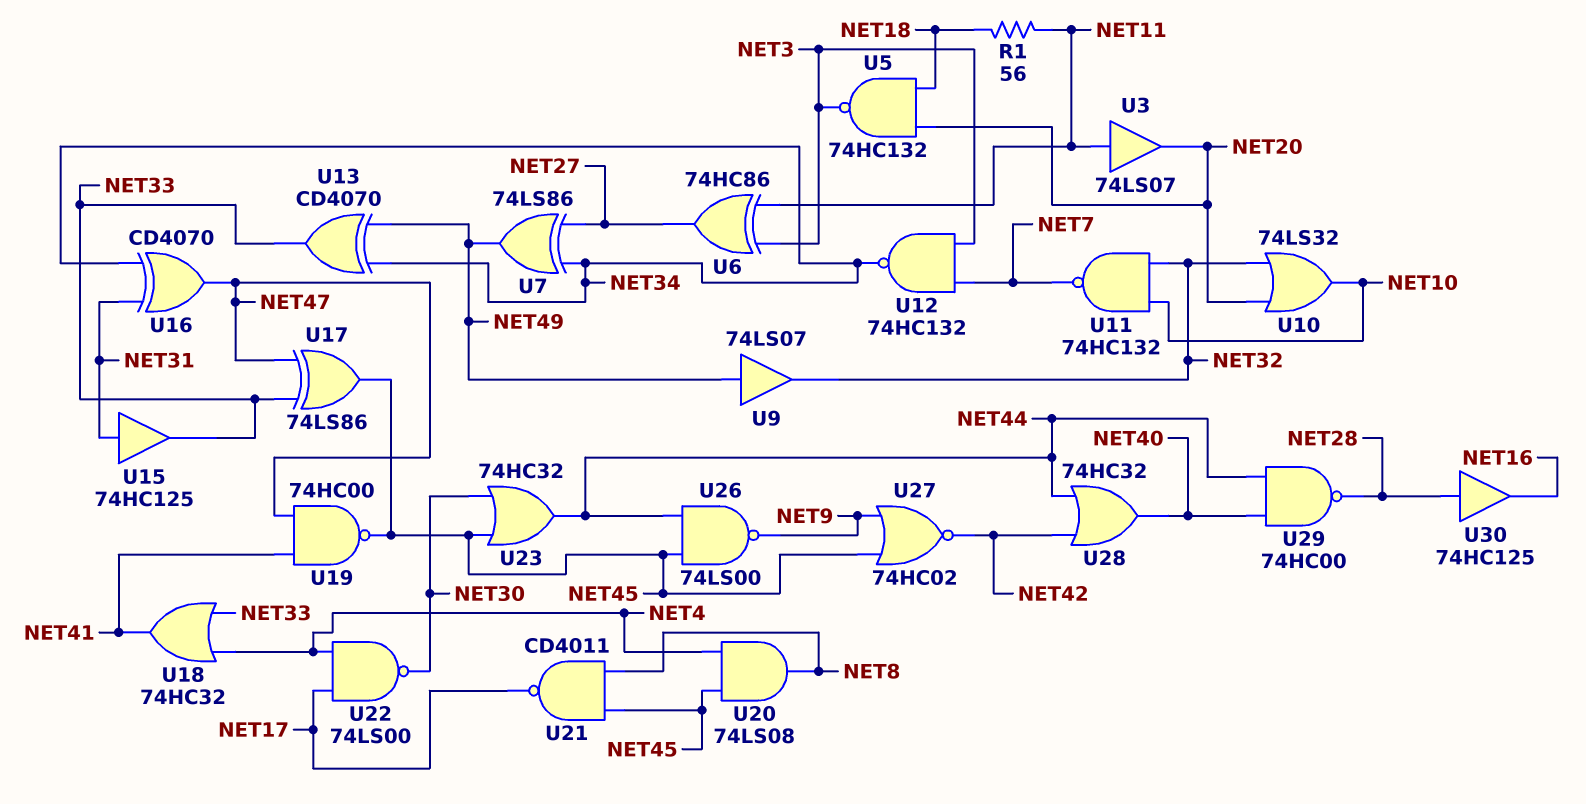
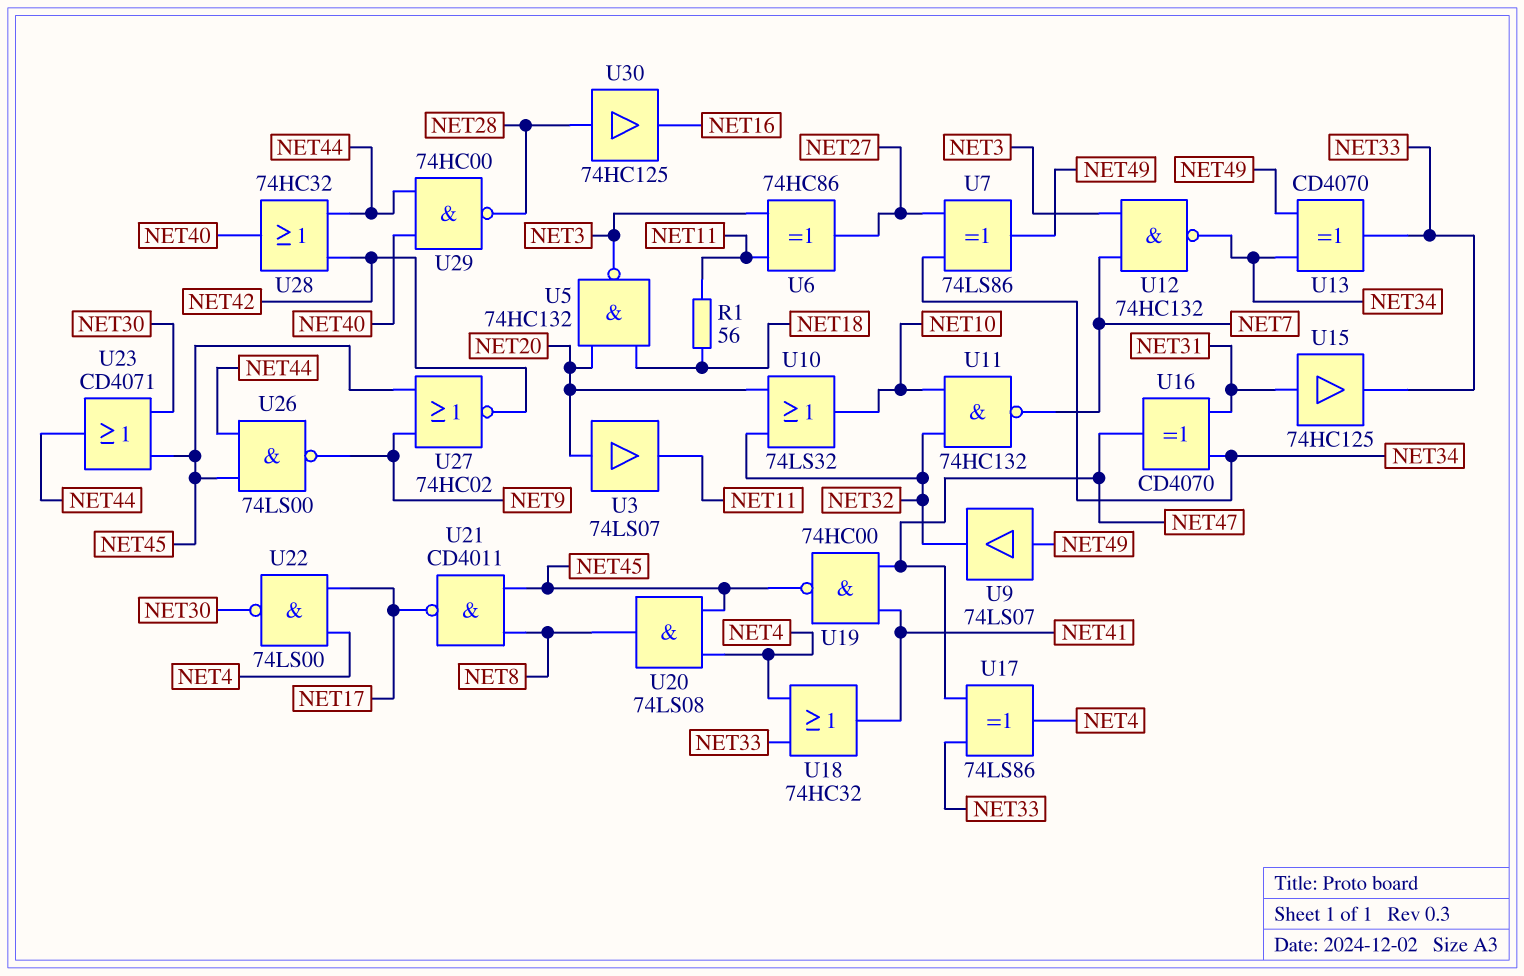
U3: buffer 74LS07 (in NET11, out NET20) -> buffer 74LS07 (in NET20, out NET11)
U17: XOR 74LS86 (in NET33, in NET47, out NET45) -> XOR 74LS86 (in NET33, in NET47, out NET4)
U23: OR 74HC32 (in NET30, in NET45, out NET44) -> OR CD4071 (in NET30, in NET45, out NET44)

